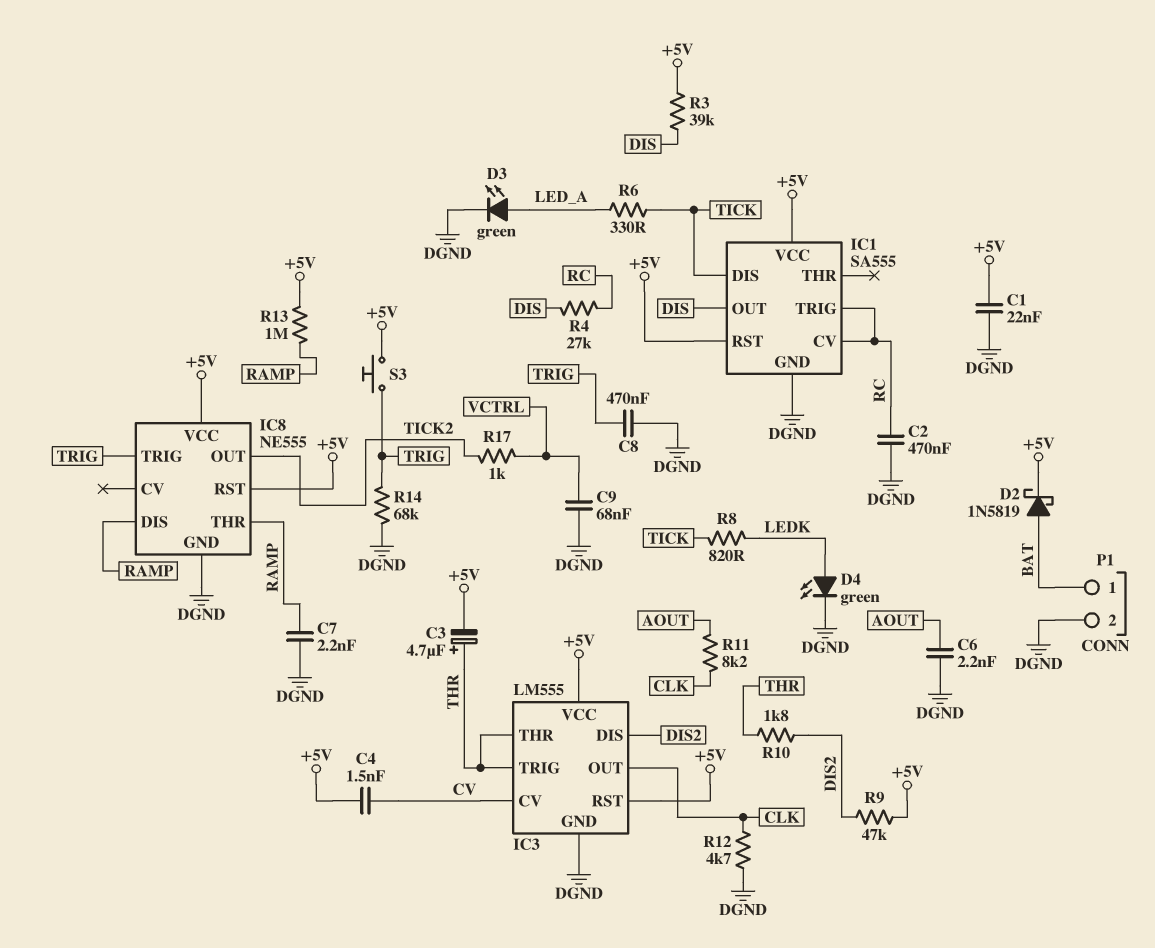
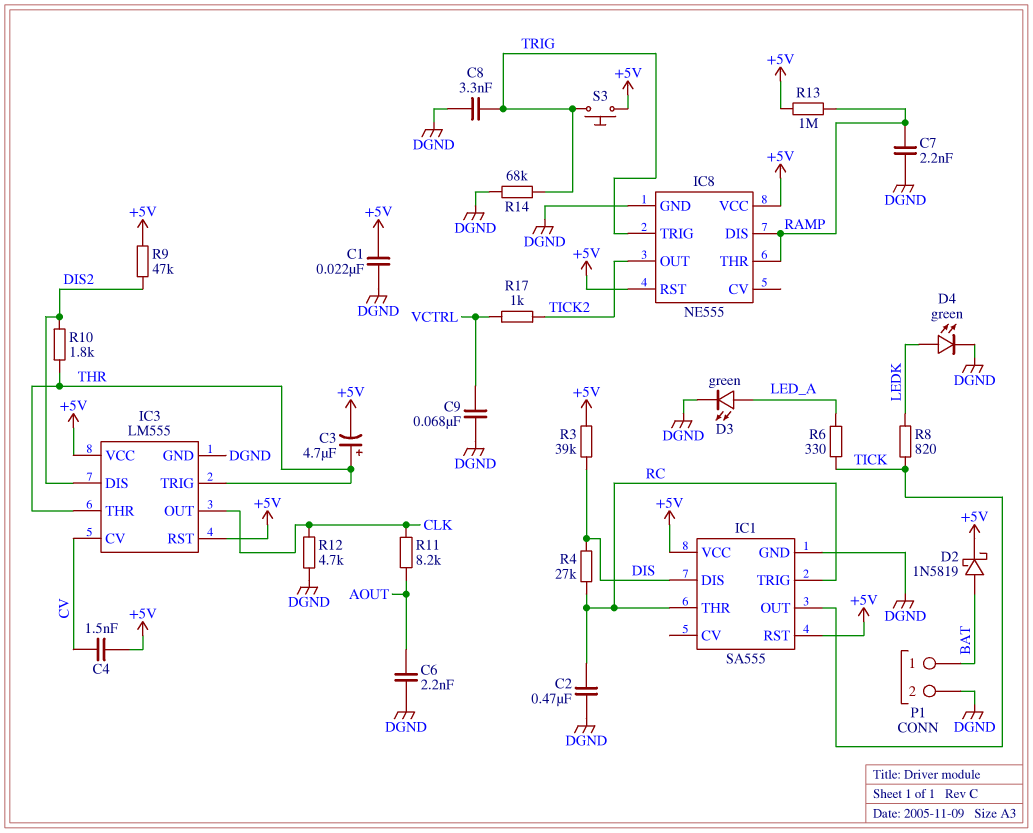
C8: 470nF (DGND, TRIG) -> 3.3nF (DGND, TRIG)
IC1 pin CV: RC -> none
IC1 pin DIS: TICK -> DIS
IC1 pin OUT: DIS -> TICK
IC1 pin THR: none -> RC

